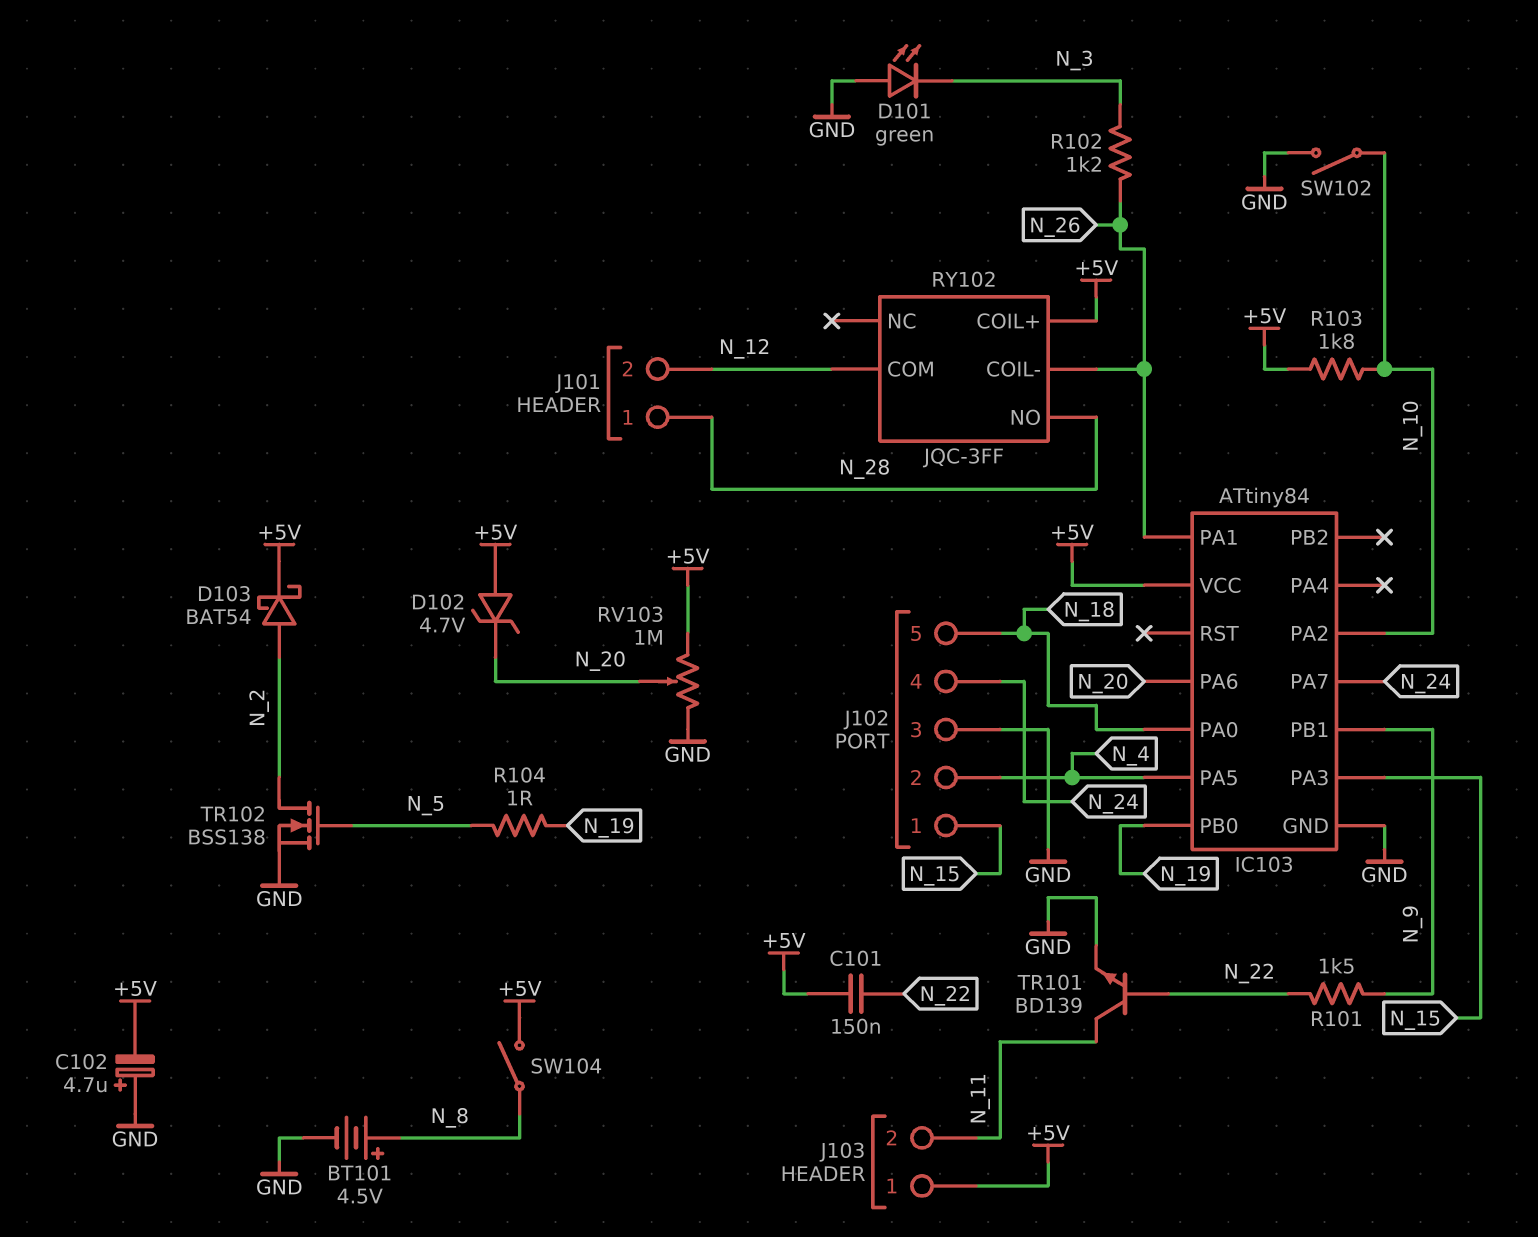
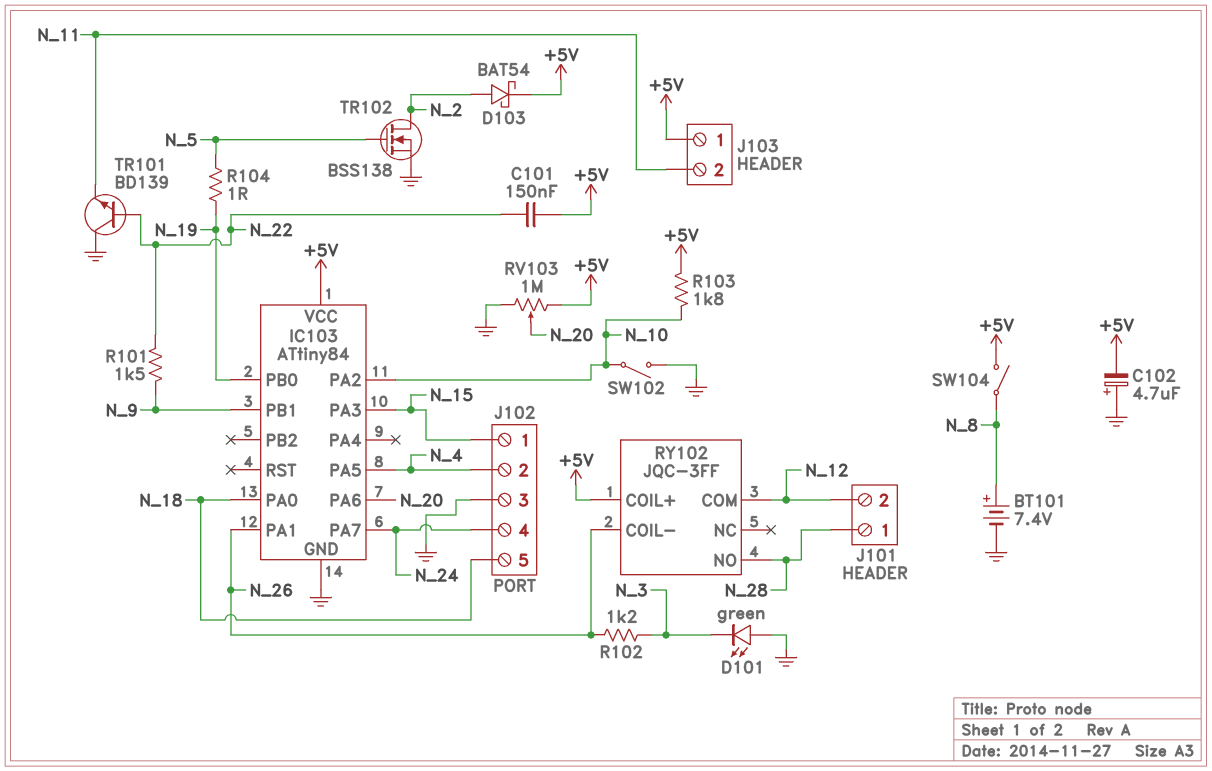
BT101: 4.5V (plus N_8, minus GND) -> 7.4V (plus N_8, minus GND)
D102: zener 4.7V (A +5V, K N_20) -> none
TR101: NPN BD139 (B N_22, C N_11, E GND) -> NPN BD139 (B N_22, C GND, E N_11)

